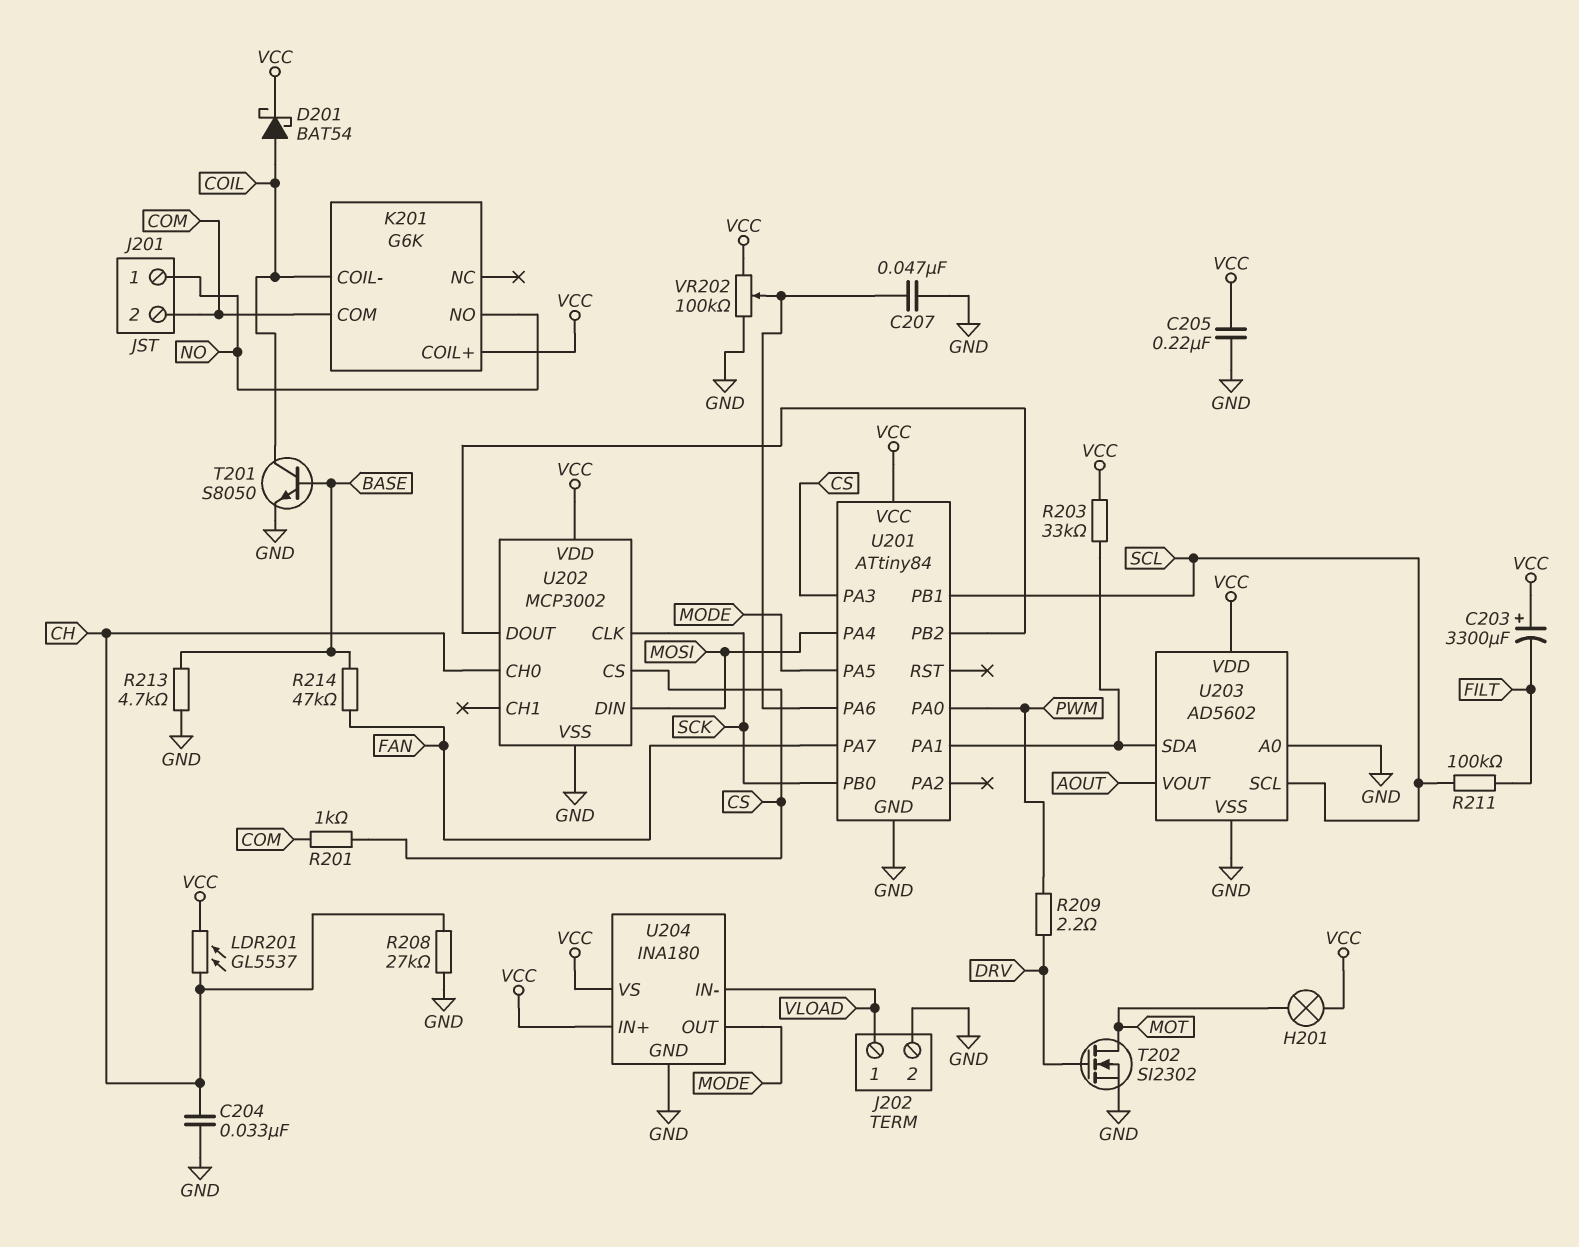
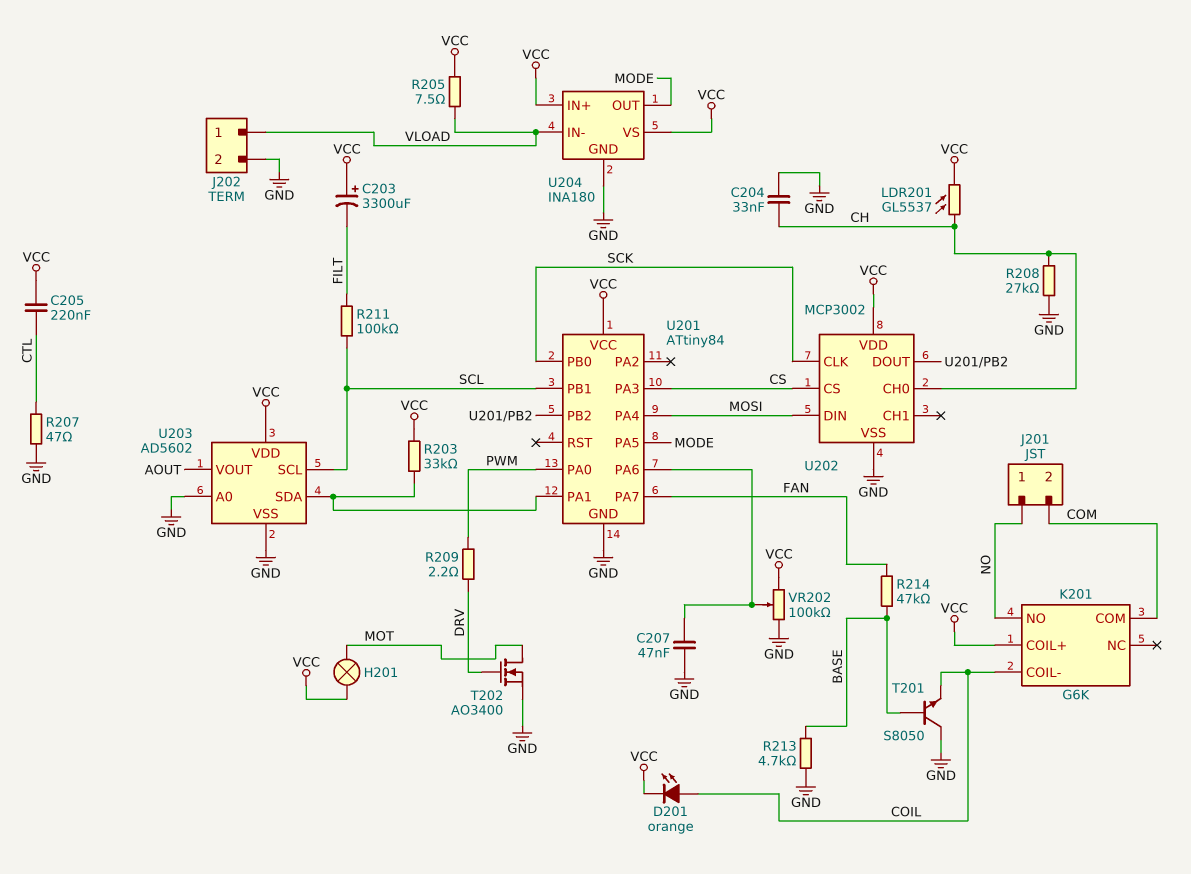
C205: 220nF (GND, VCC) -> 220nF (CTL, VCC)
D201: schottky BAT54 (A COIL, K VCC) -> LED orange (A COIL, K VCC)
R201: 1k (COM, CS) -> none
R205: none -> 7.5 (VCC, VLOAD)
R207: none -> 47 (CTL, GND)
T201: NPN S8050 (B BASE, C COIL, E GND) -> NPN S8050 (B BASE, C GND, E COIL)
T202: NMOS SI2302 (G DRV, D MOT, S GND) -> NMOS AO3400 (G DRV, D MOT, S GND)

